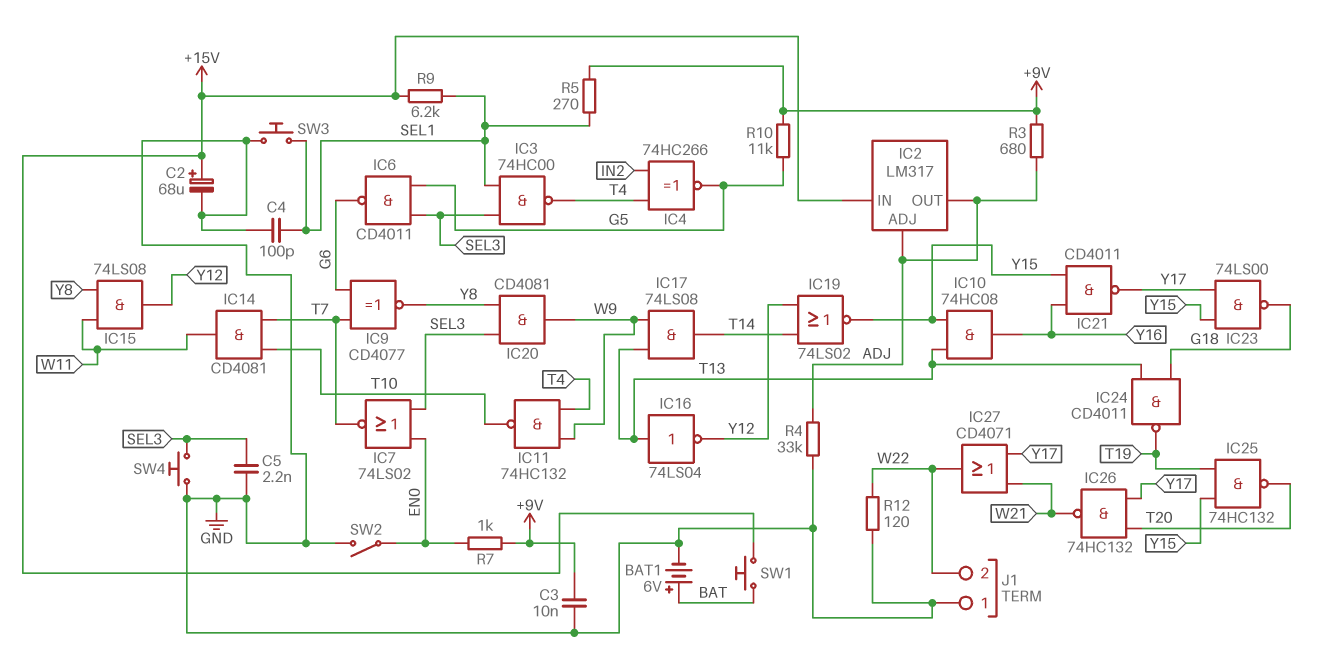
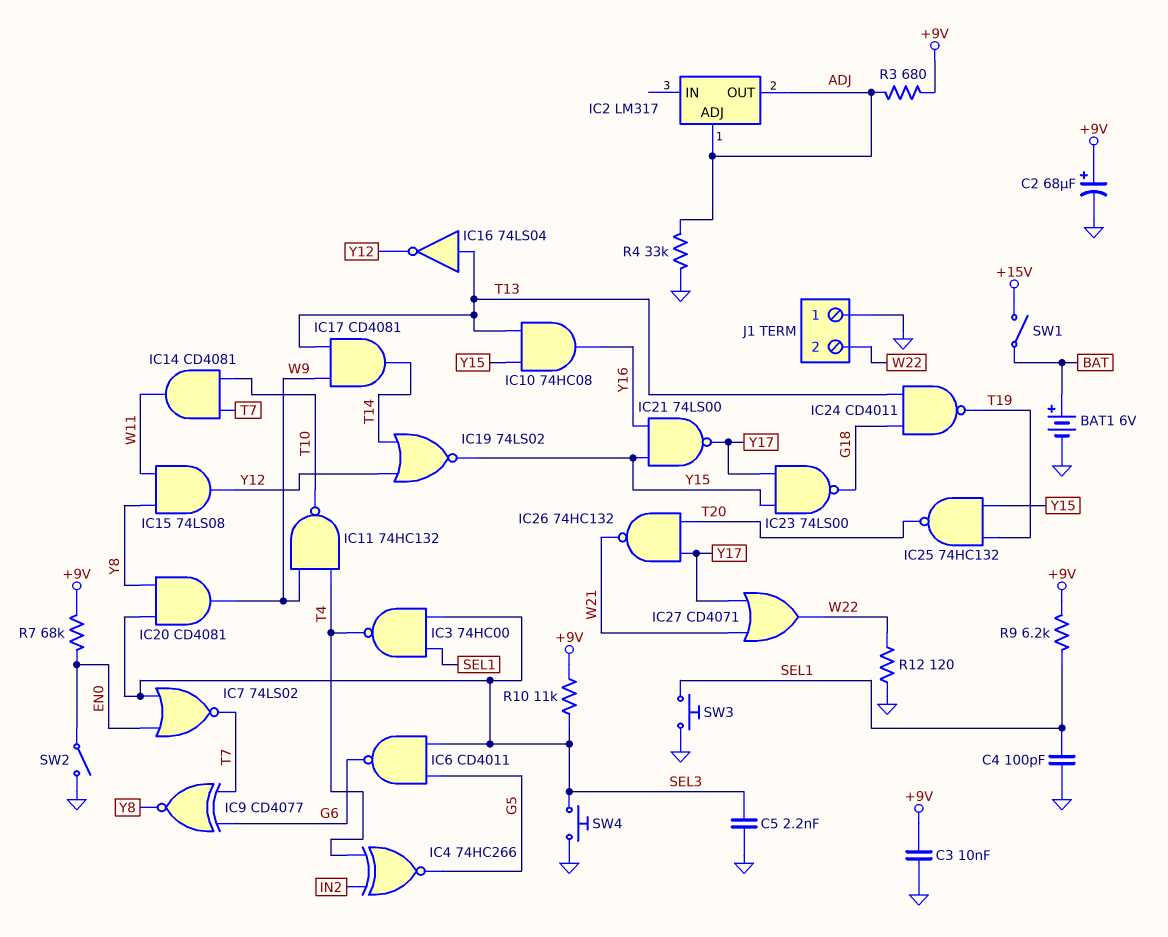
C2: 68uF (plus +15V, minus GND) -> 68uF (plus +9V, minus GND)
IC2 pin IN: +15V -> none
IC17: AND 74LS08 (in T13, in W9, out T14) -> AND CD4081 (in T13, in W9, out T14)
IC21: NAND CD4011 (in Y15, in Y16, out Y17) -> NAND 74LS00 (in Y15, in Y16, out Y17)
R5: 270 (+9V, SEL1) -> none
R7: 1k (+9V, EN0) -> 68k (+9V, EN0)
R9: 6.2k (+15V, SEL1) -> 6.2k (+9V, SEL1)
R10: 11k (+9V, G5) -> 11k (+9V, SEL3)
SW1: button (+15V, BAT) -> switch (+15V, BAT)

